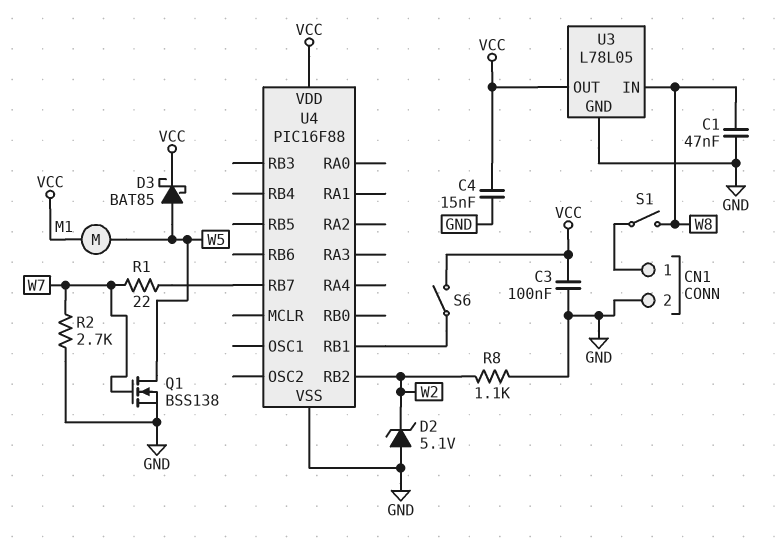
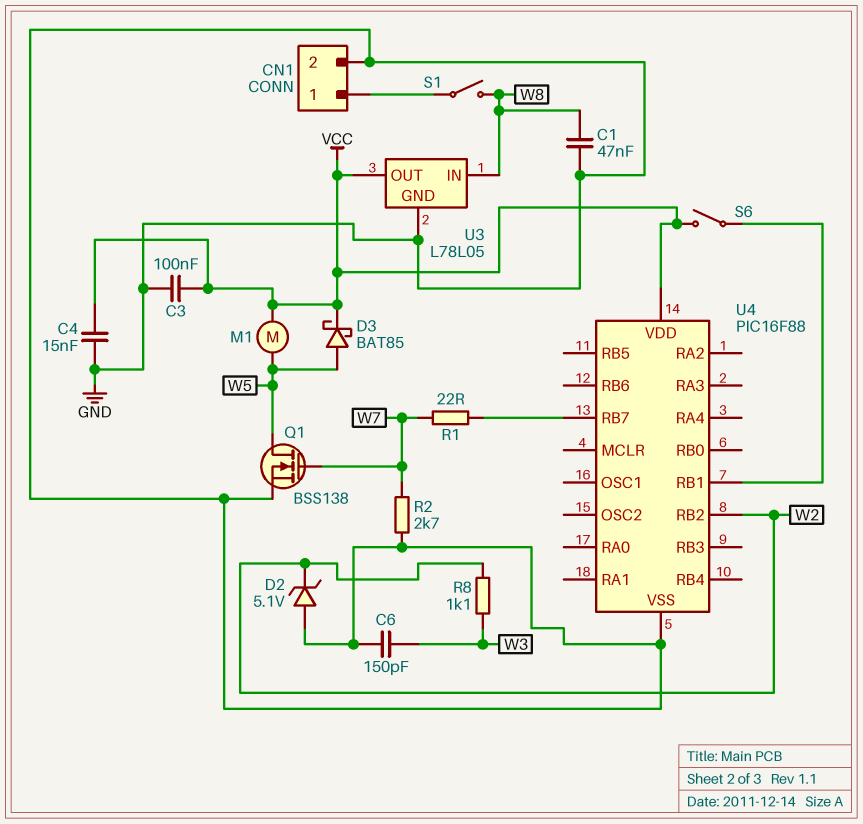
C6: none -> 150pF (GND, W3)
R8: 1.1k (GND, W2) -> 1.1k (W2, W3)

